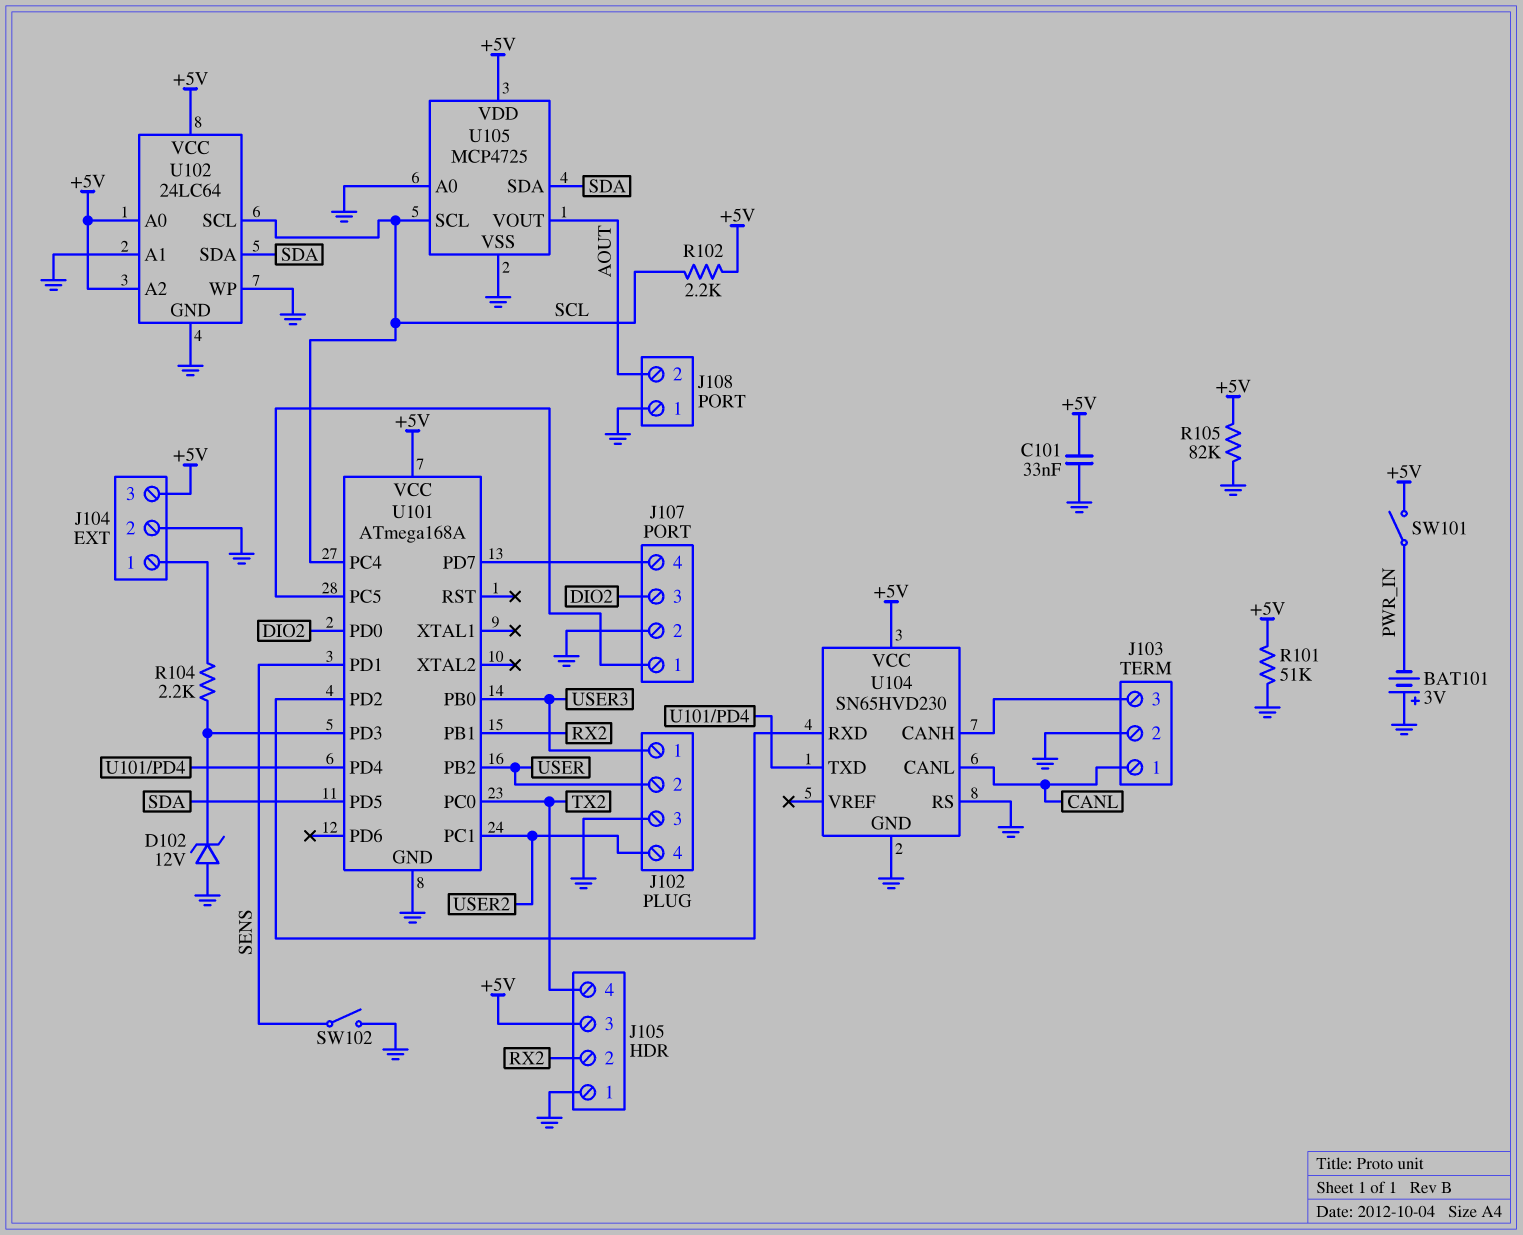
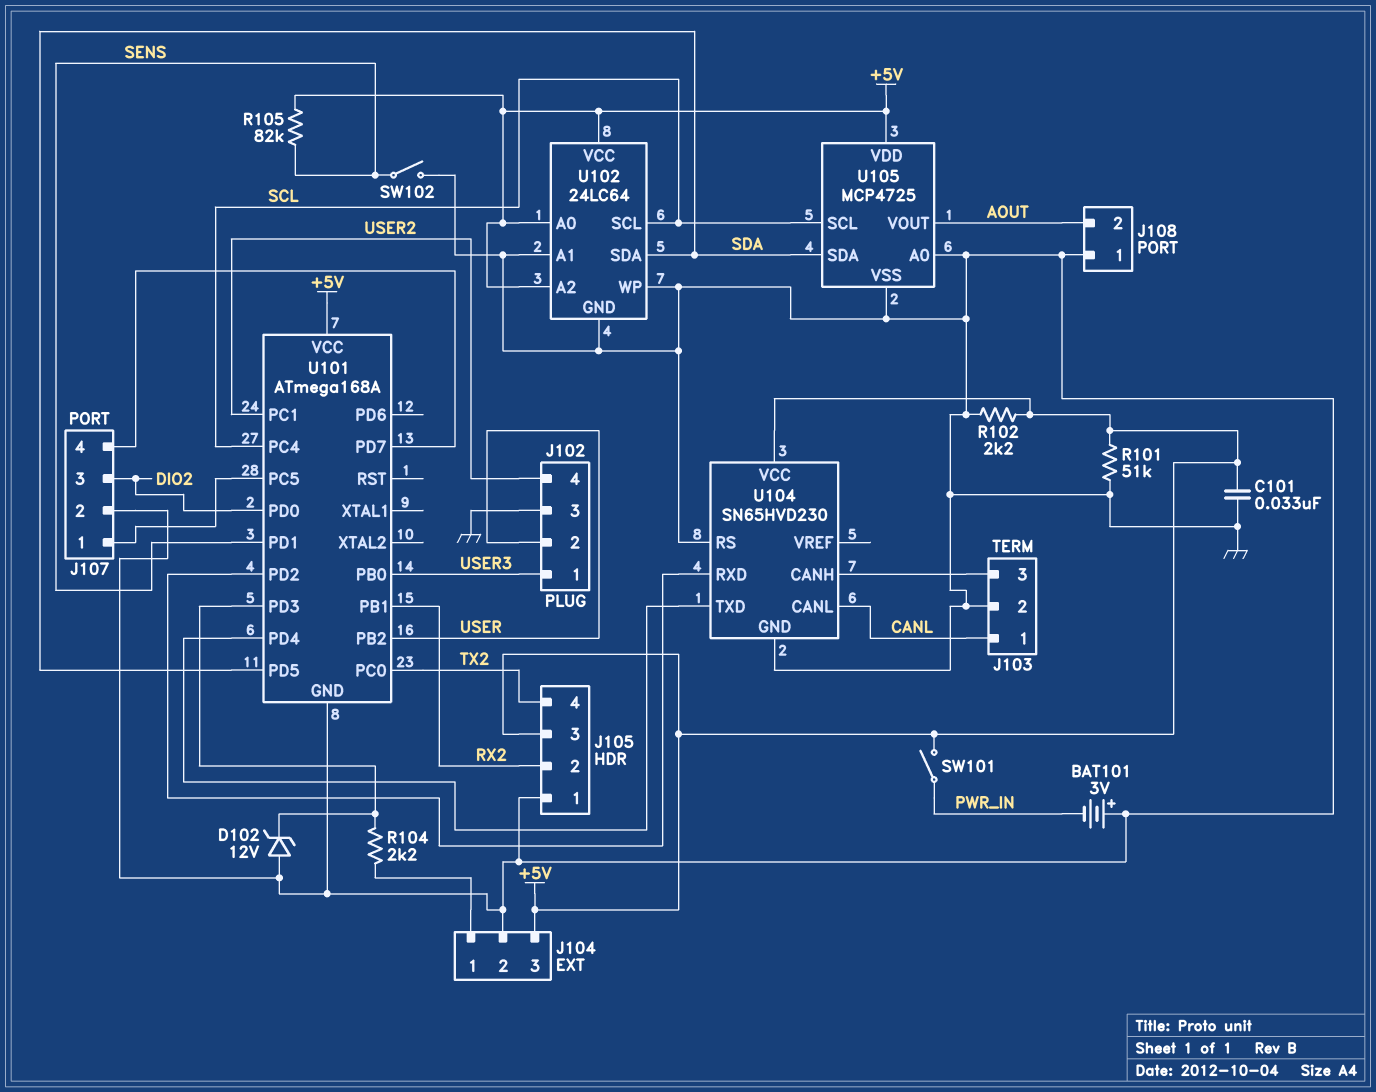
R102: 2.2k (+5V, SCL) -> 2.2k (+5V, GND)
R105: 82k (+5V, GND) -> 82k (+5V, SENS)

